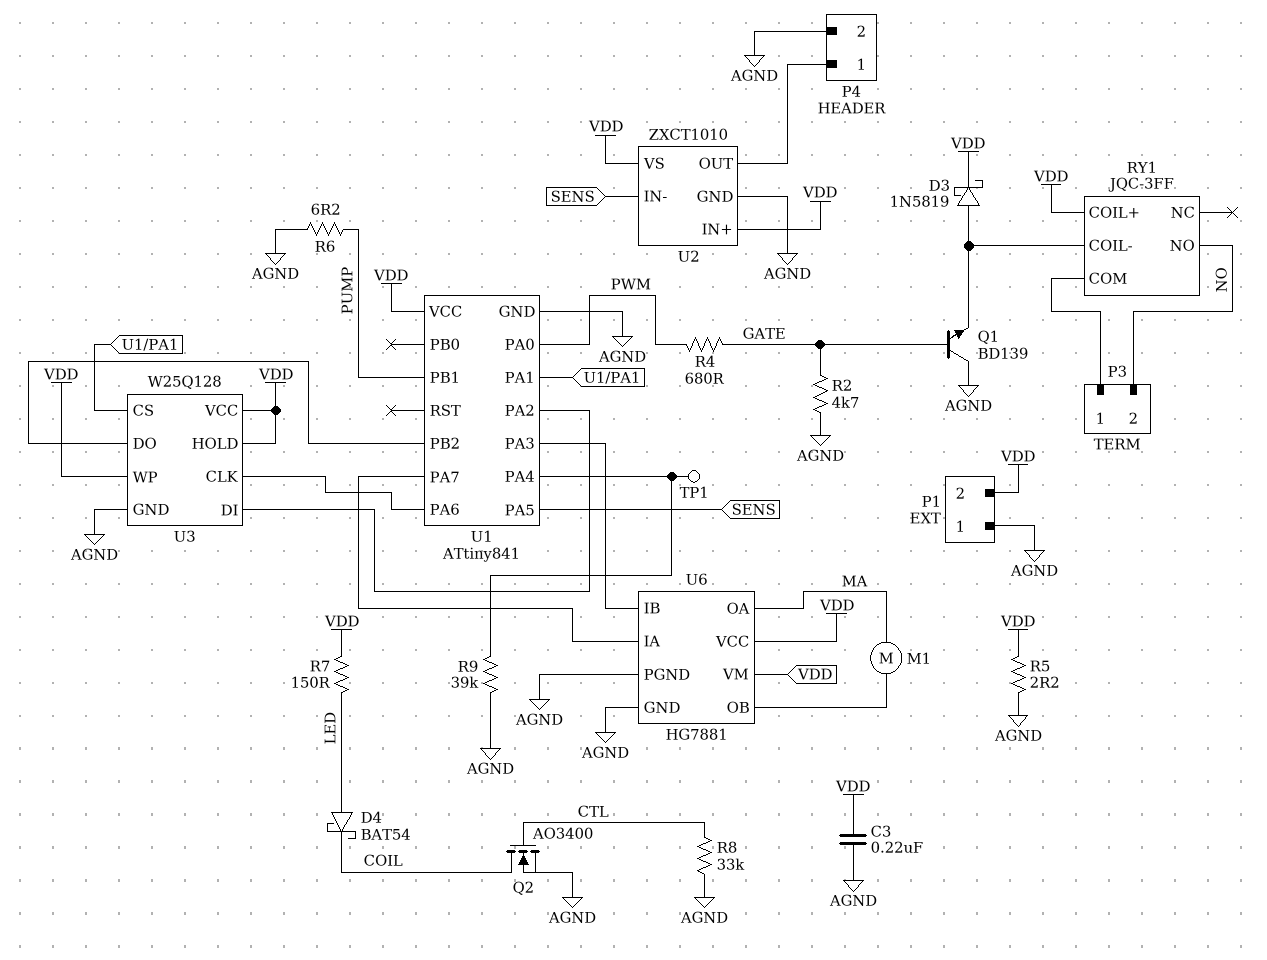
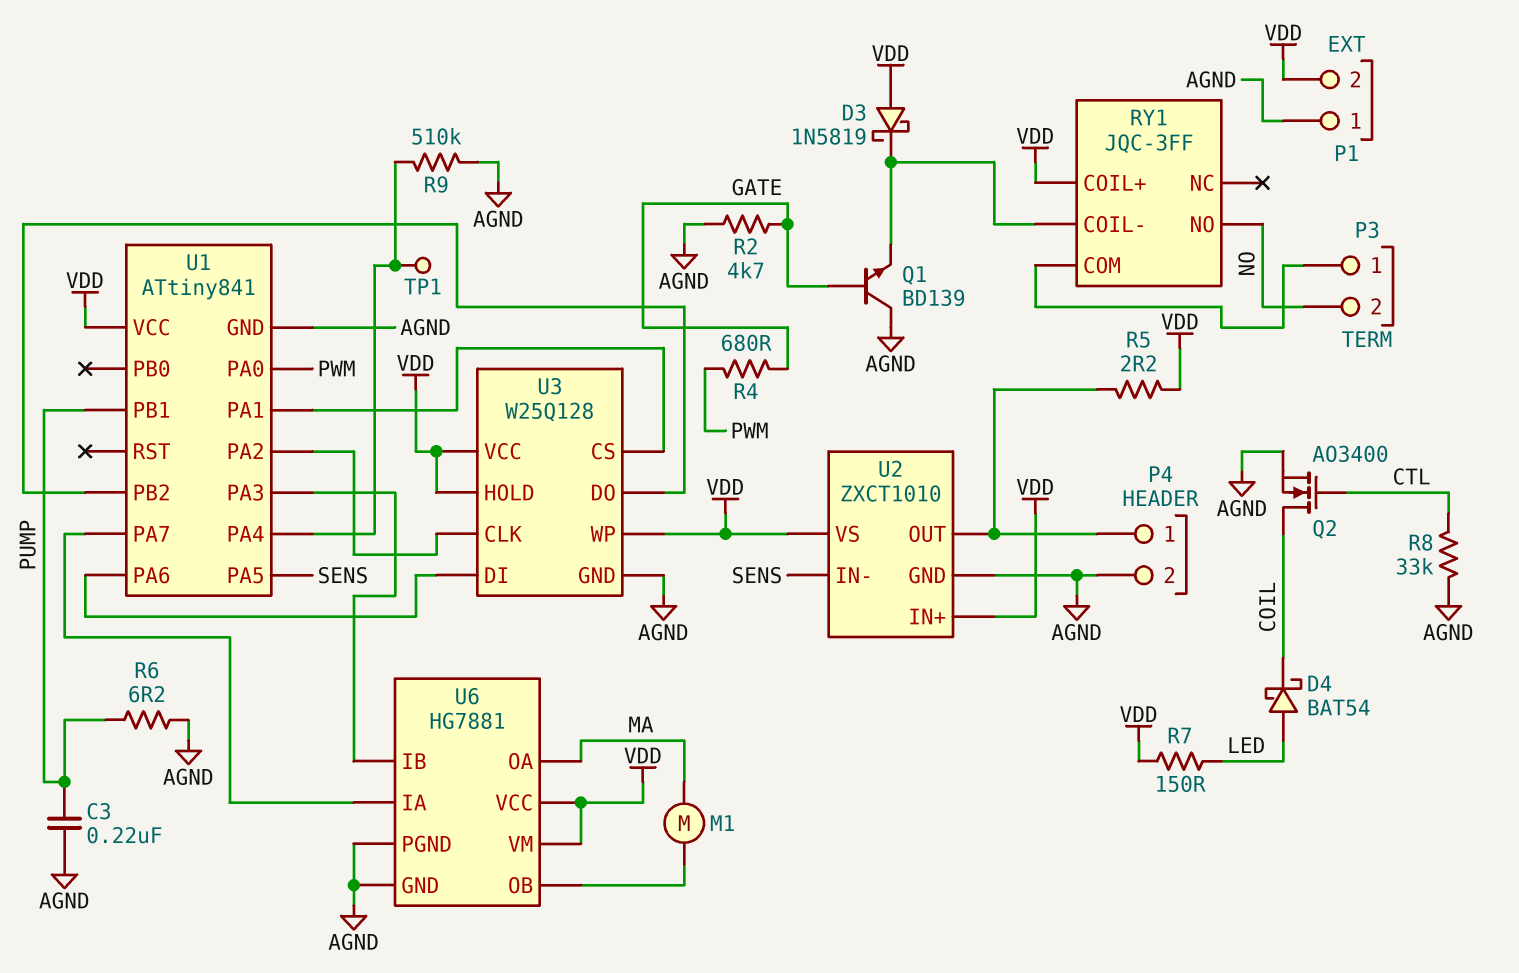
C3: 220nF (AGND, VDD) -> 220nF (AGND, PUMP)
D3: schottky 1N5819 (A RY1/COIL-, K VDD) -> schottky 1N5819 (A VDD, K RY1/COIL-)
R5: 2.2 (AGND, VDD) -> 2.2 (P4/1, VDD)
R9: 39k (AGND, U1/PA4) -> 510k (AGND, U1/PA4)
U3 pin CLK: U1/PA6 -> U1/PA2
U3 pin DI: U1/PA2 -> U1/PA6

